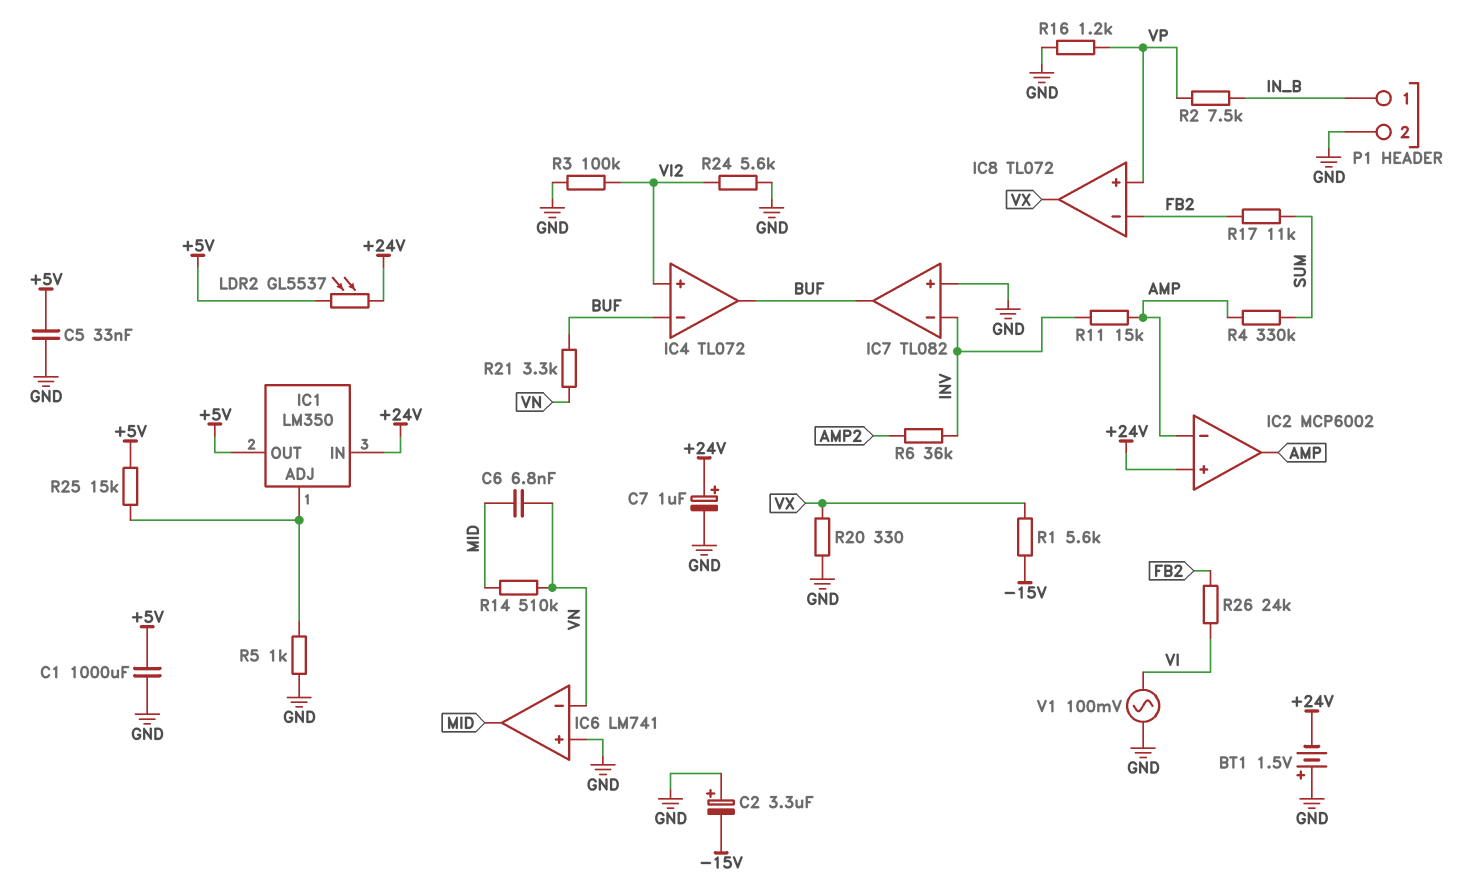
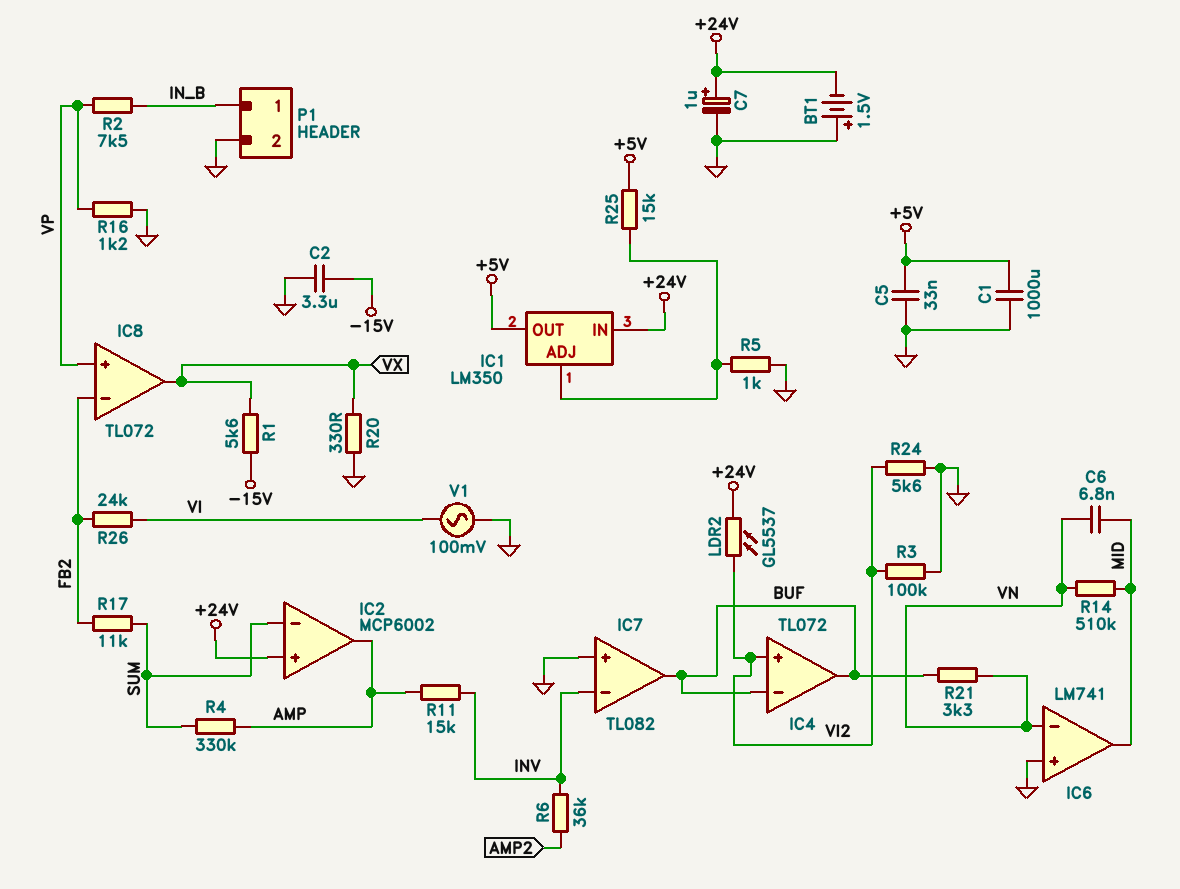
C2: 3.3uF (plus GND, minus -15V) -> 3.3uF (-15V, GND)
IC2 pin in-: AMP -> SUM
LDR2: GL5537 (+5V, +24V) -> GL5537 (+24V, VI2)

